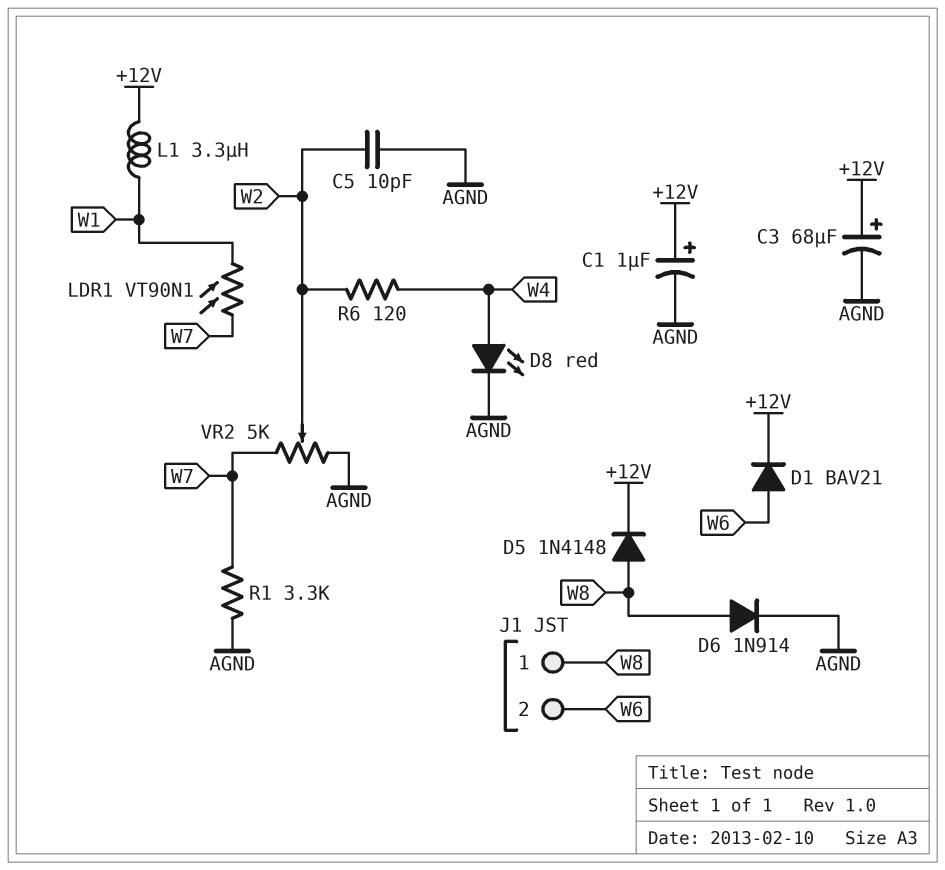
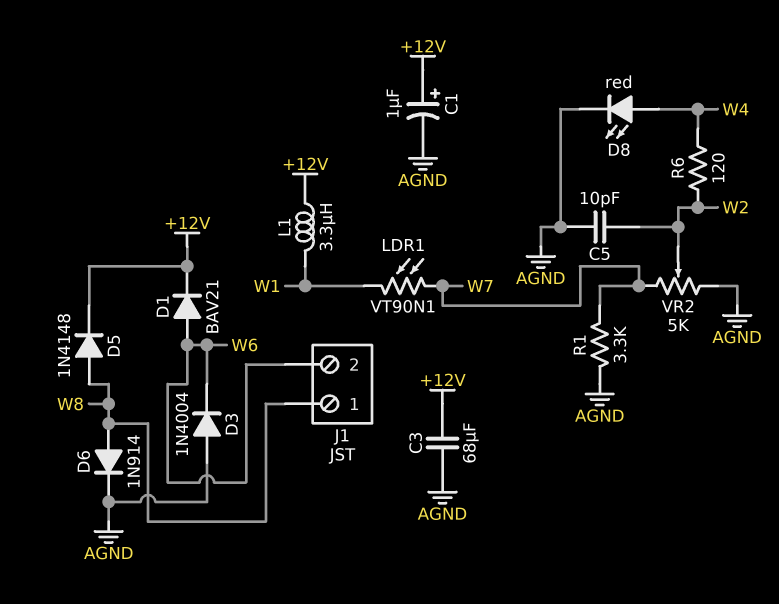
C3: 68uF (plus +12V, minus AGND) -> 68uF (+12V, AGND)
D3: none -> diode 1N4004 (A AGND, K W6)

